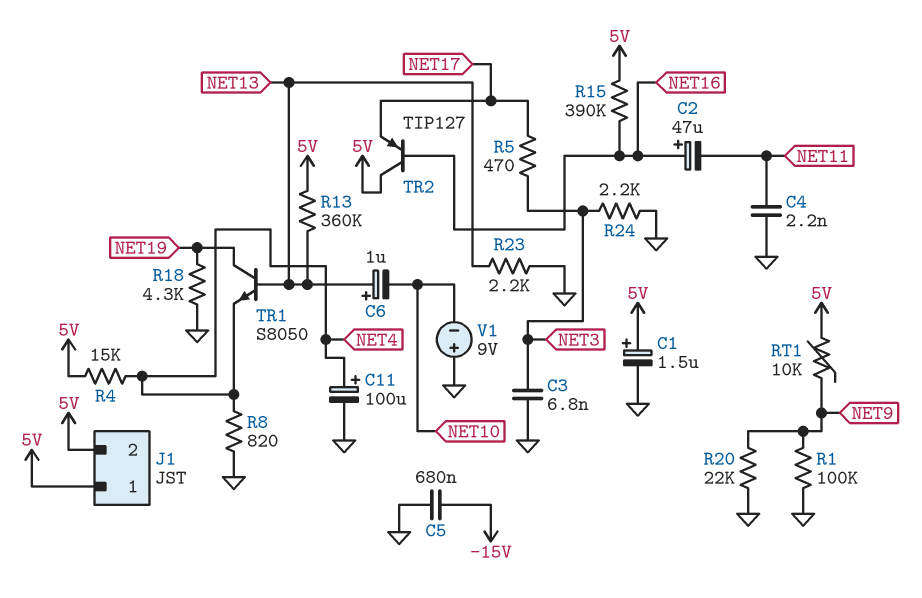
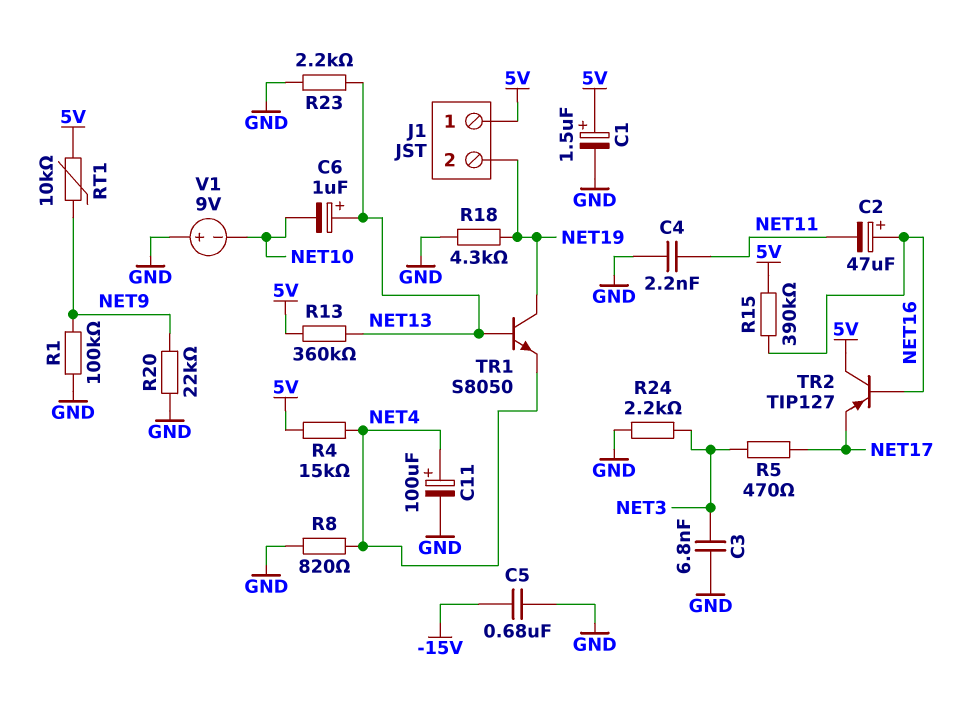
J1 pin 2: 5V -> NET19

